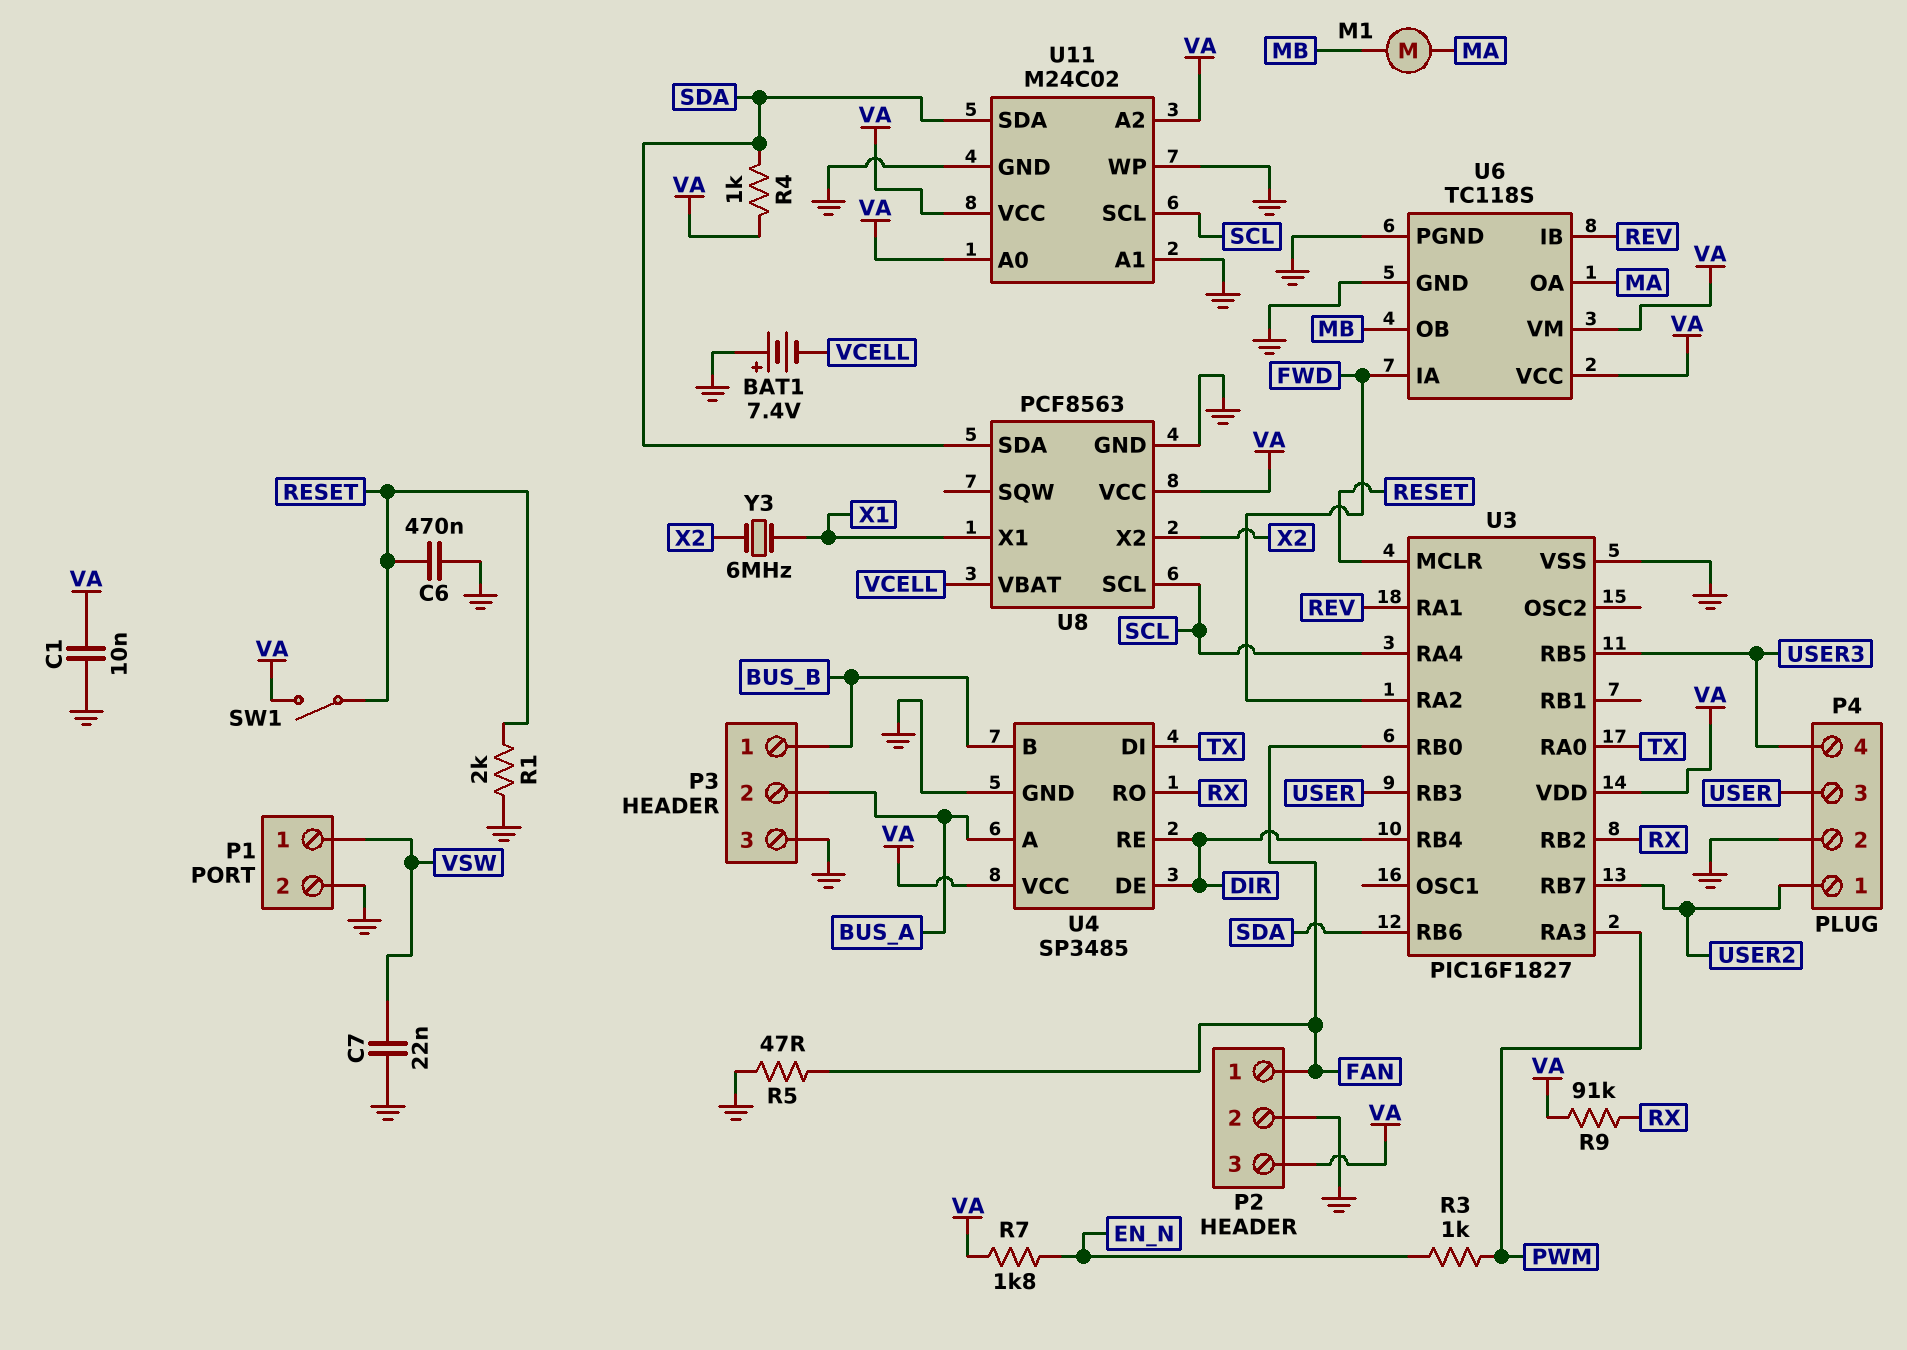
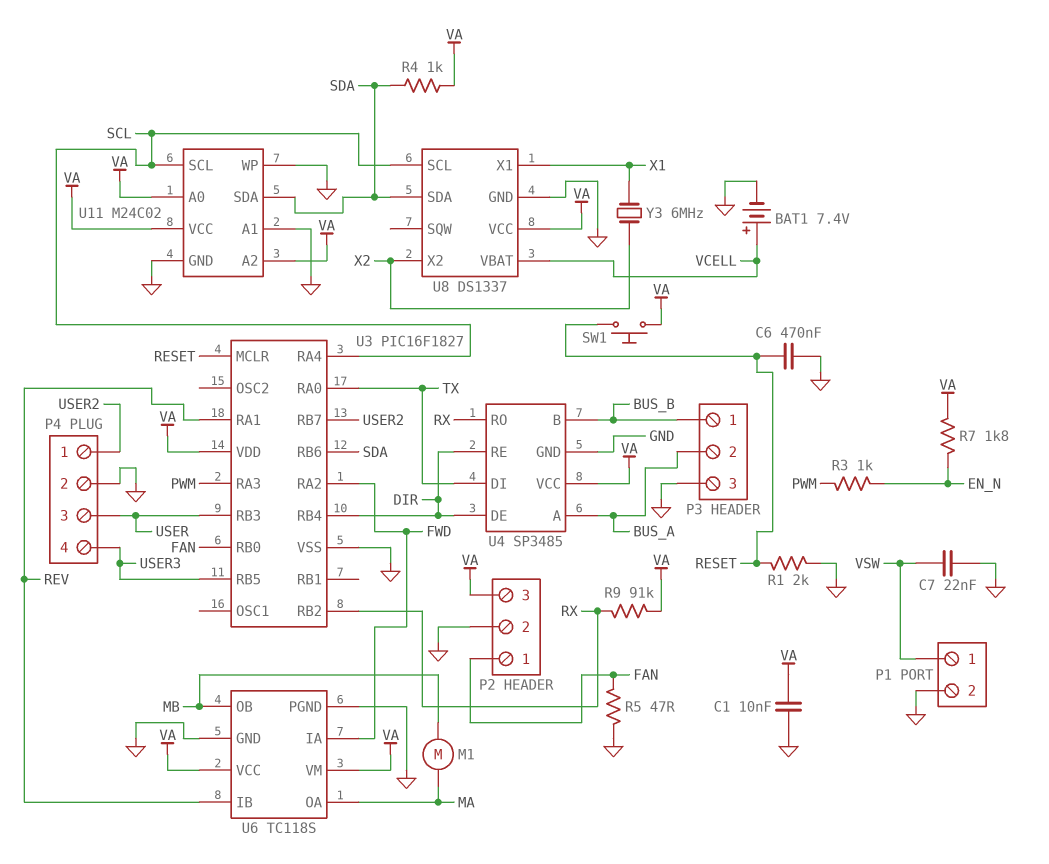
BAT1: 7.4V (plus GND, minus VCELL) -> 7.4V (plus VCELL, minus GND)
SW1: switch (RESET, VA) -> button (RESET, VA)
U8: PCF8563 -> DS1337

